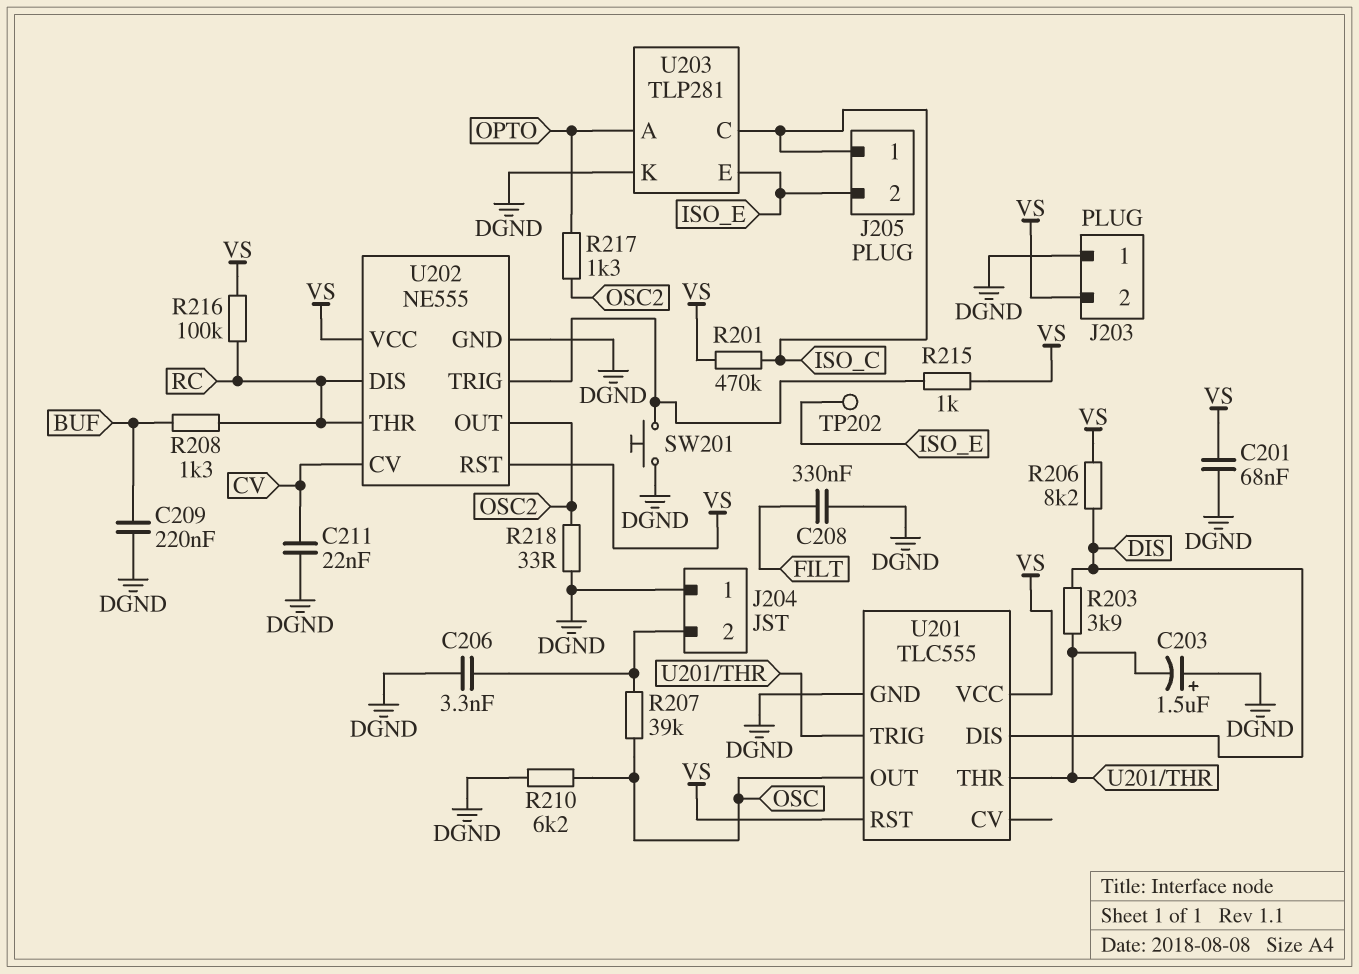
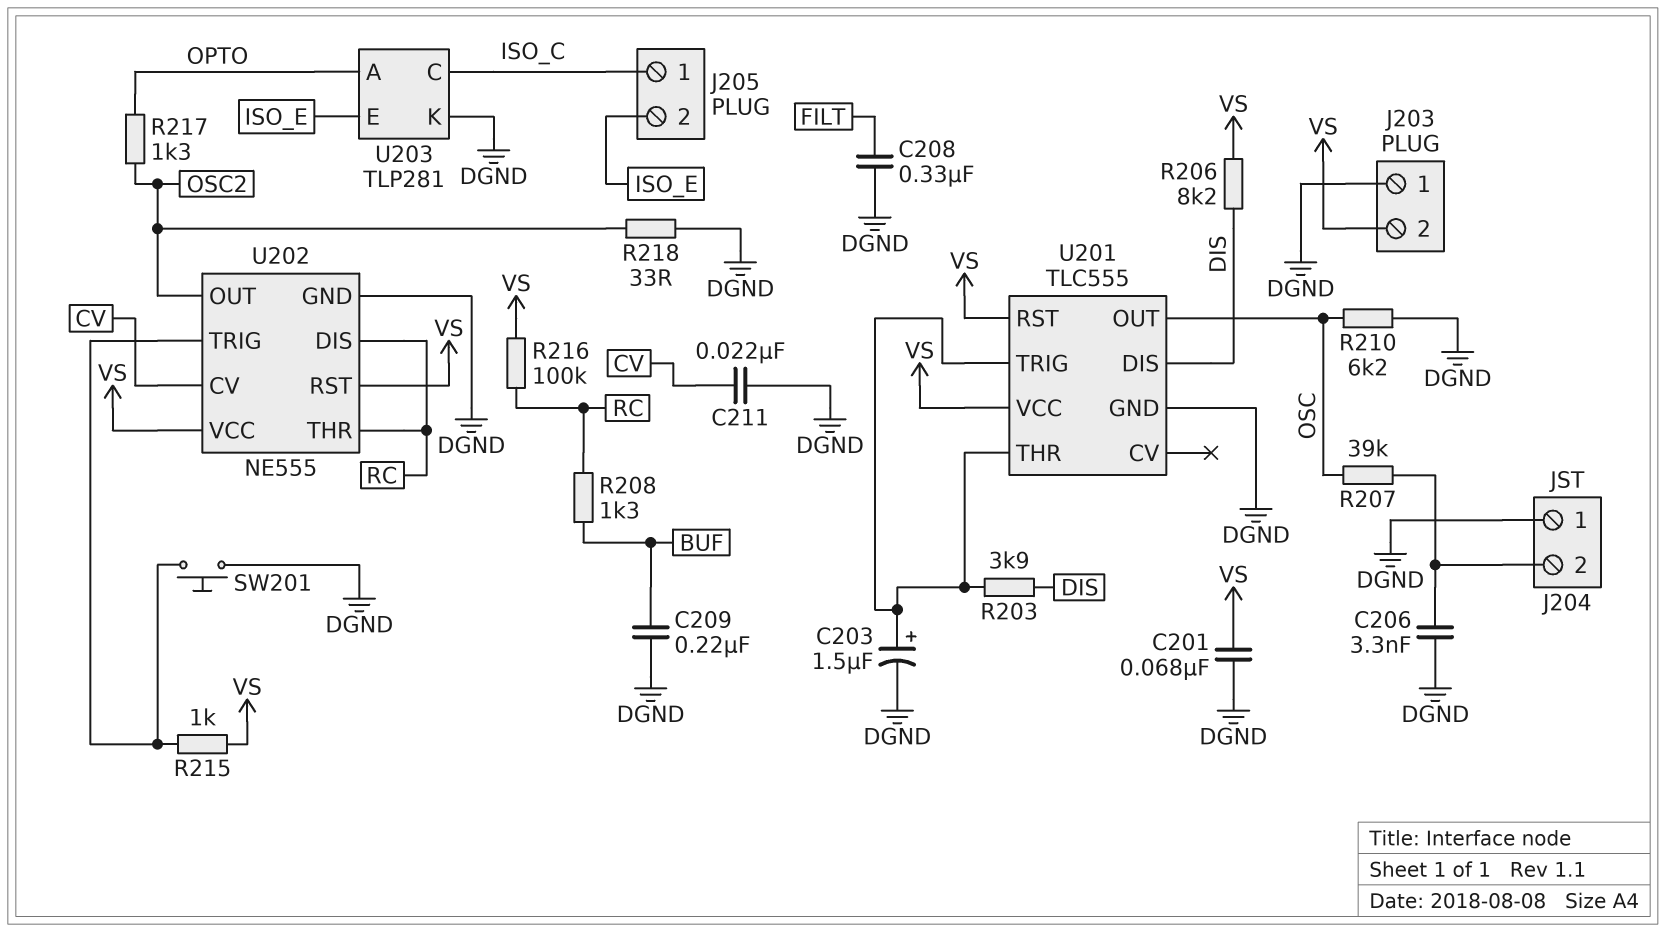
C203: 1.5uF (plus DGND, minus U201/THR) -> 1.5uF (plus U201/THR, minus DGND)
R201: 470k (ISO_C, VS) -> none
TP202: test point (ISO_E) -> none

